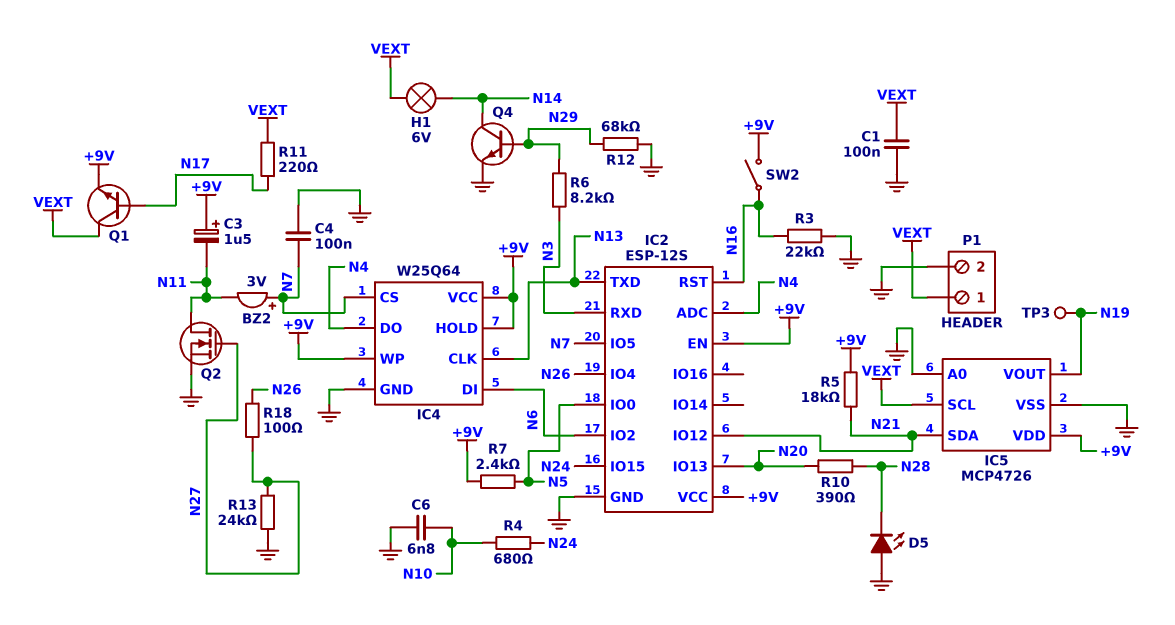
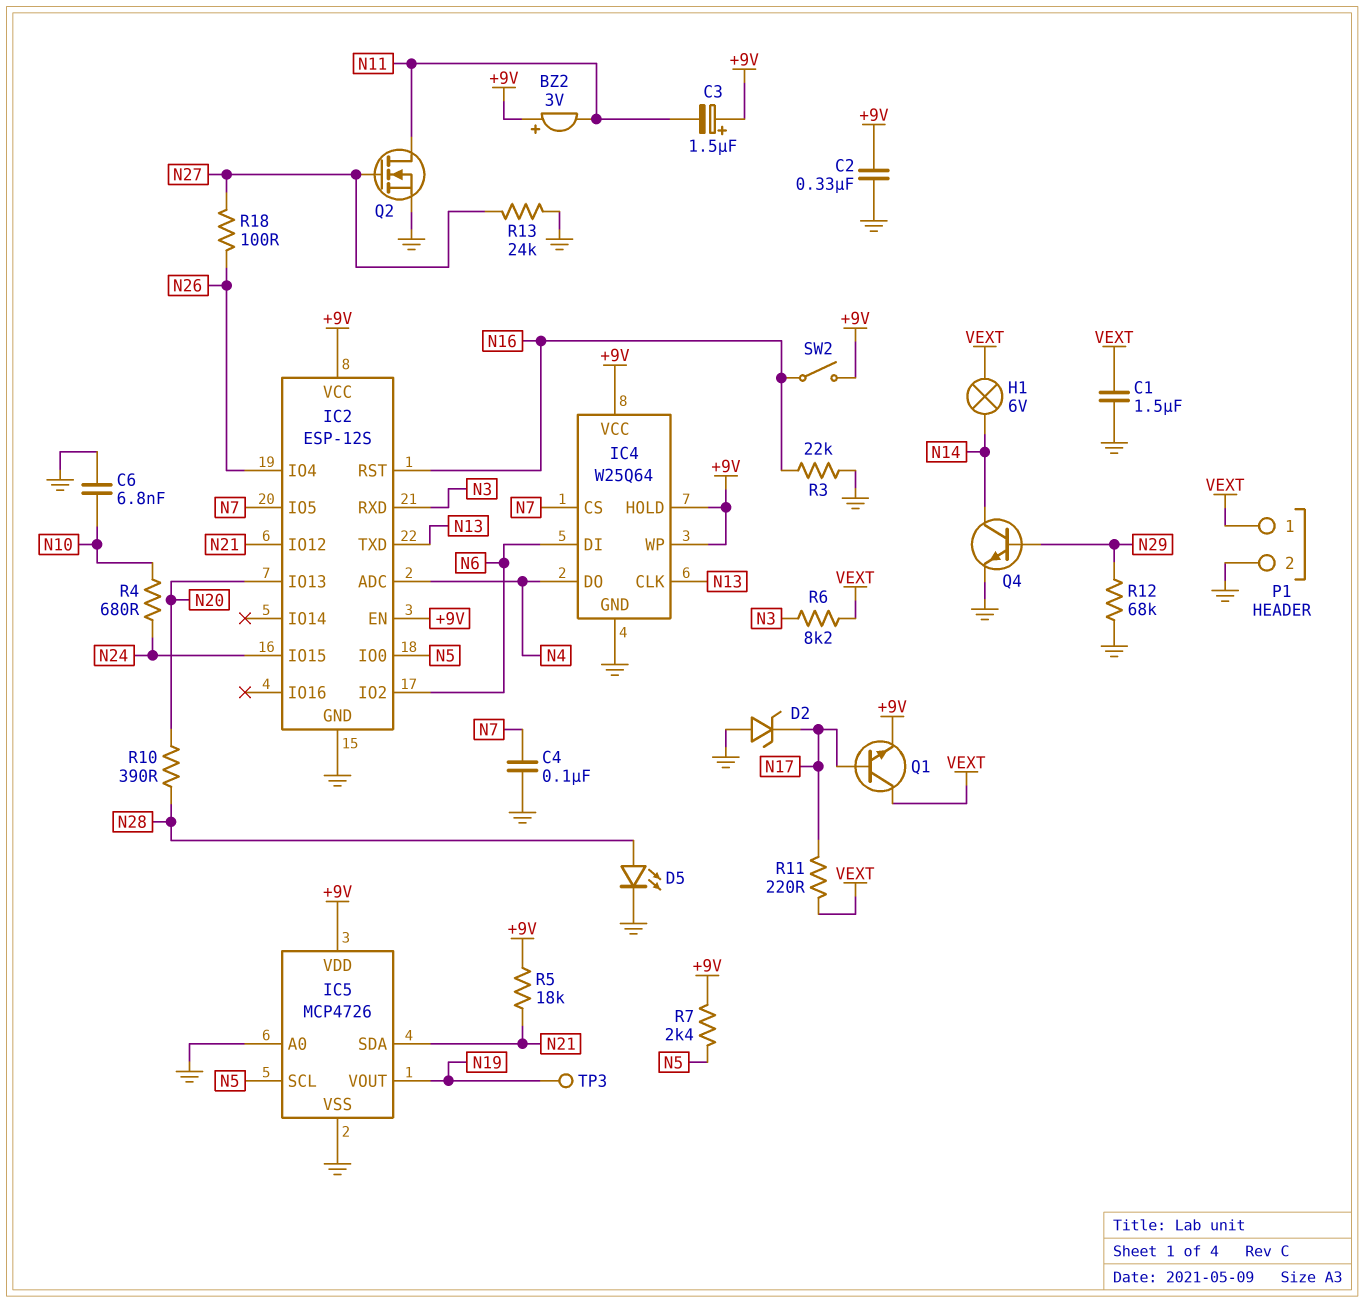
BZ2: buzzer 3V (plus N7, minus N11) -> buzzer 3V (plus +9V, minus N11)
C1: 100nF (GND, VEXT) -> 1.5uF (GND, VEXT)
C2: none -> 330nF (+9V, GND)
D2: none -> zener (A GND, K N17)
D5: LED (A GND, K N28) -> LED (A N28, K GND)
IC5 pin SCL: VEXT -> N5
R6: 8.2k (N3, N29) -> 8.2k (N3, VEXT)

